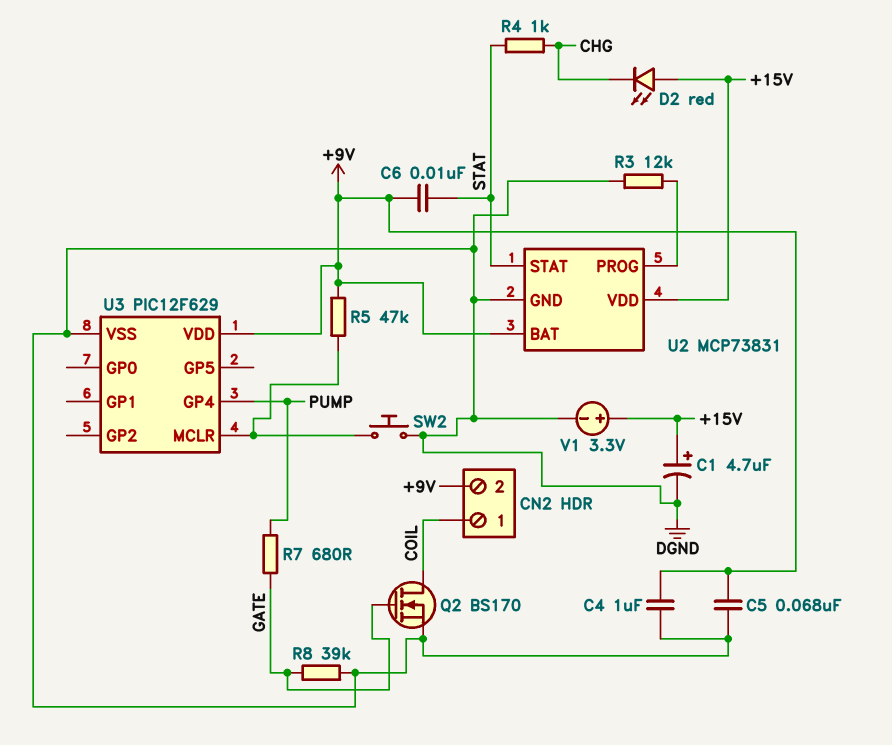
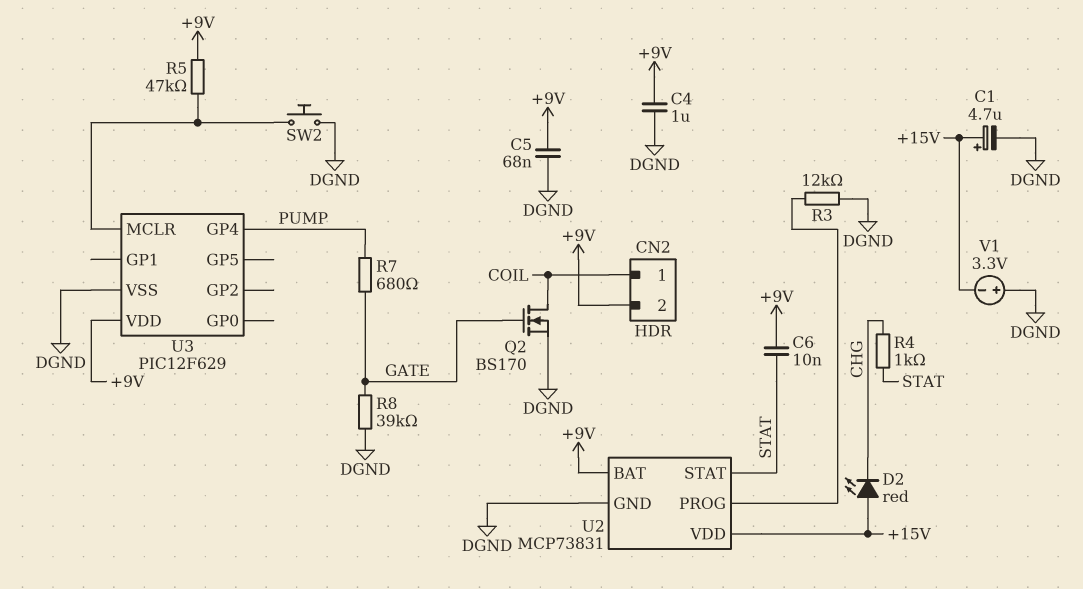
V1: 3.3V (plus +15V, minus DGND) -> 3.3V (plus DGND, minus +15V)

